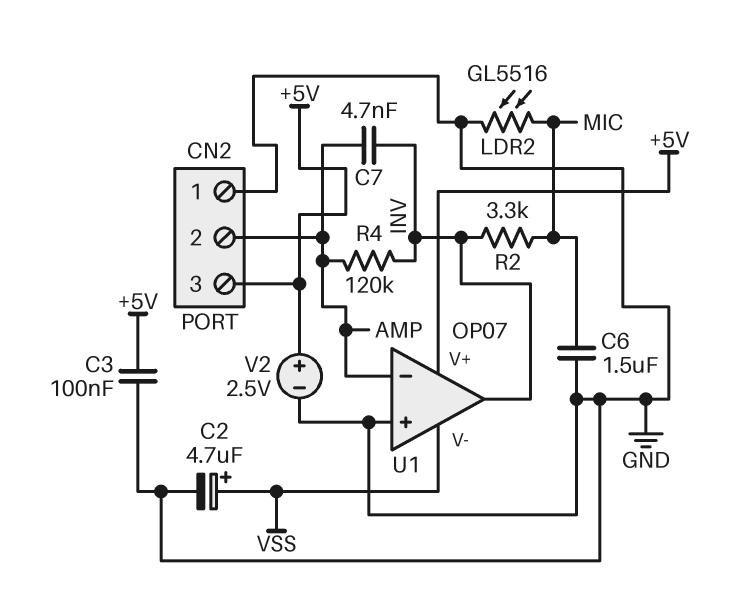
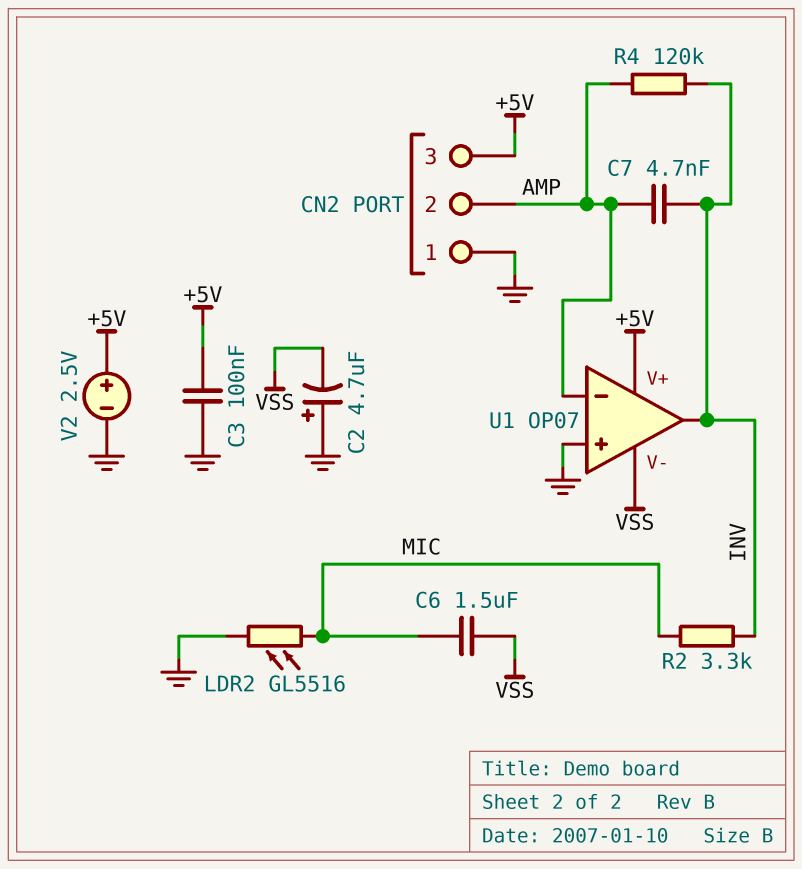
C2: 4.7uF (plus VSS, minus GND) -> 4.7uF (plus GND, minus VSS)
C6: 1.5uF (GND, MIC) -> 1.5uF (MIC, VSS)

